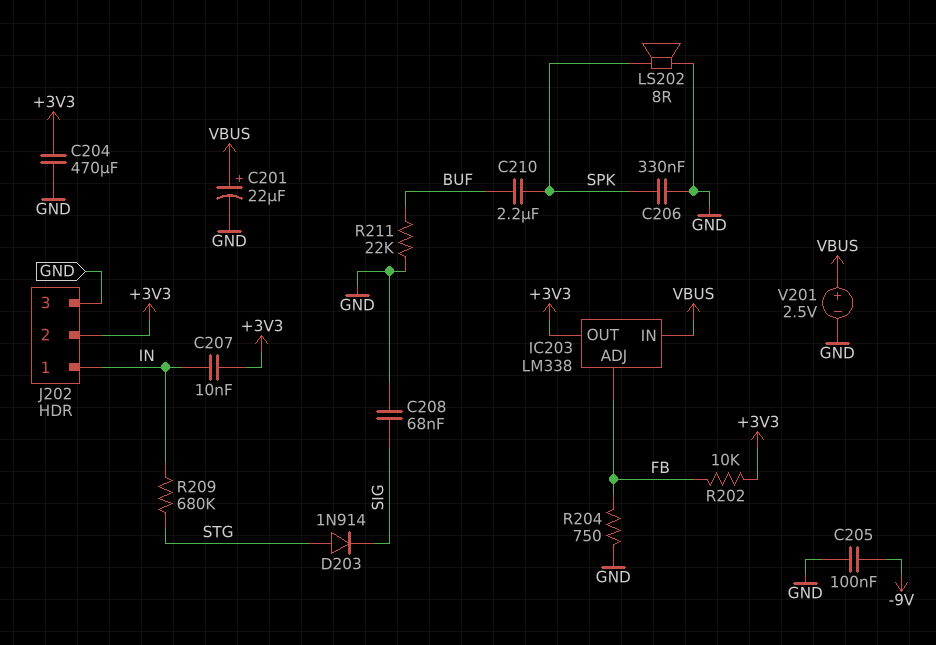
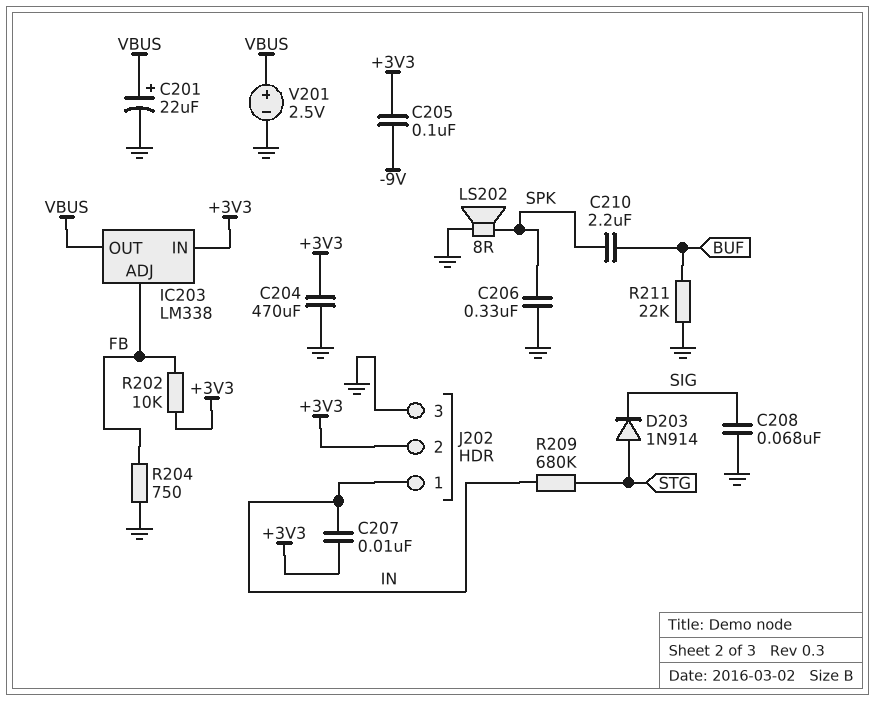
C205: 100nF (-9V, GND) -> 100nF (+3V3, -9V)
IC203 pin IN: VBUS -> +3V3
IC203 pin OUT: +3V3 -> VBUS

